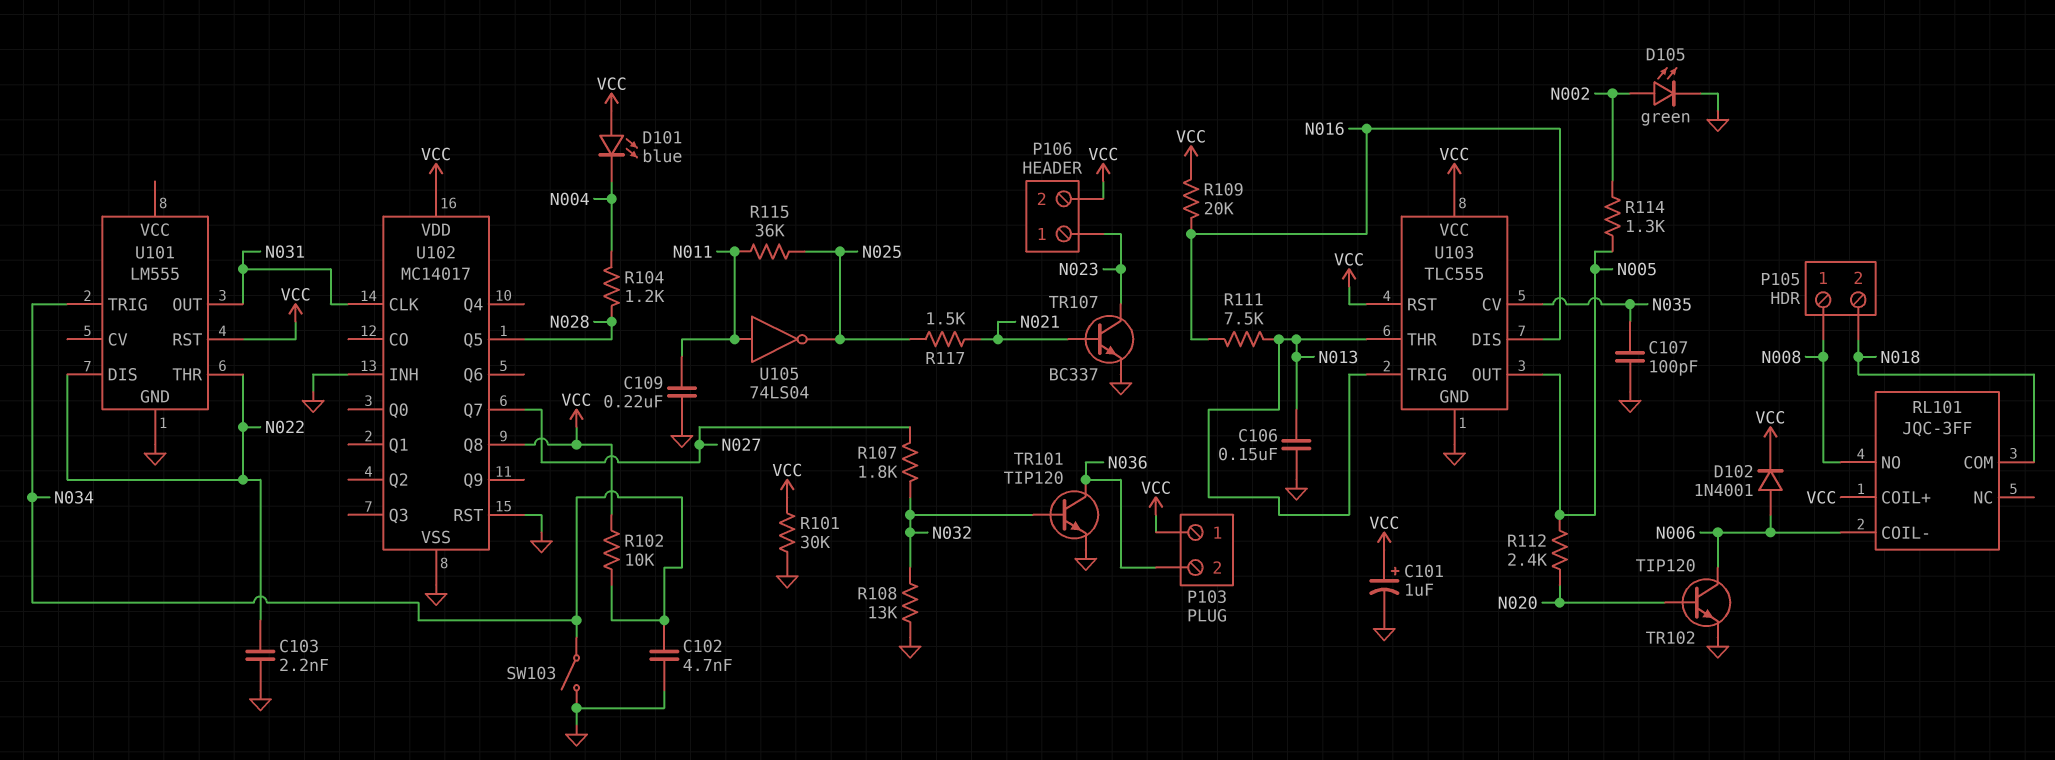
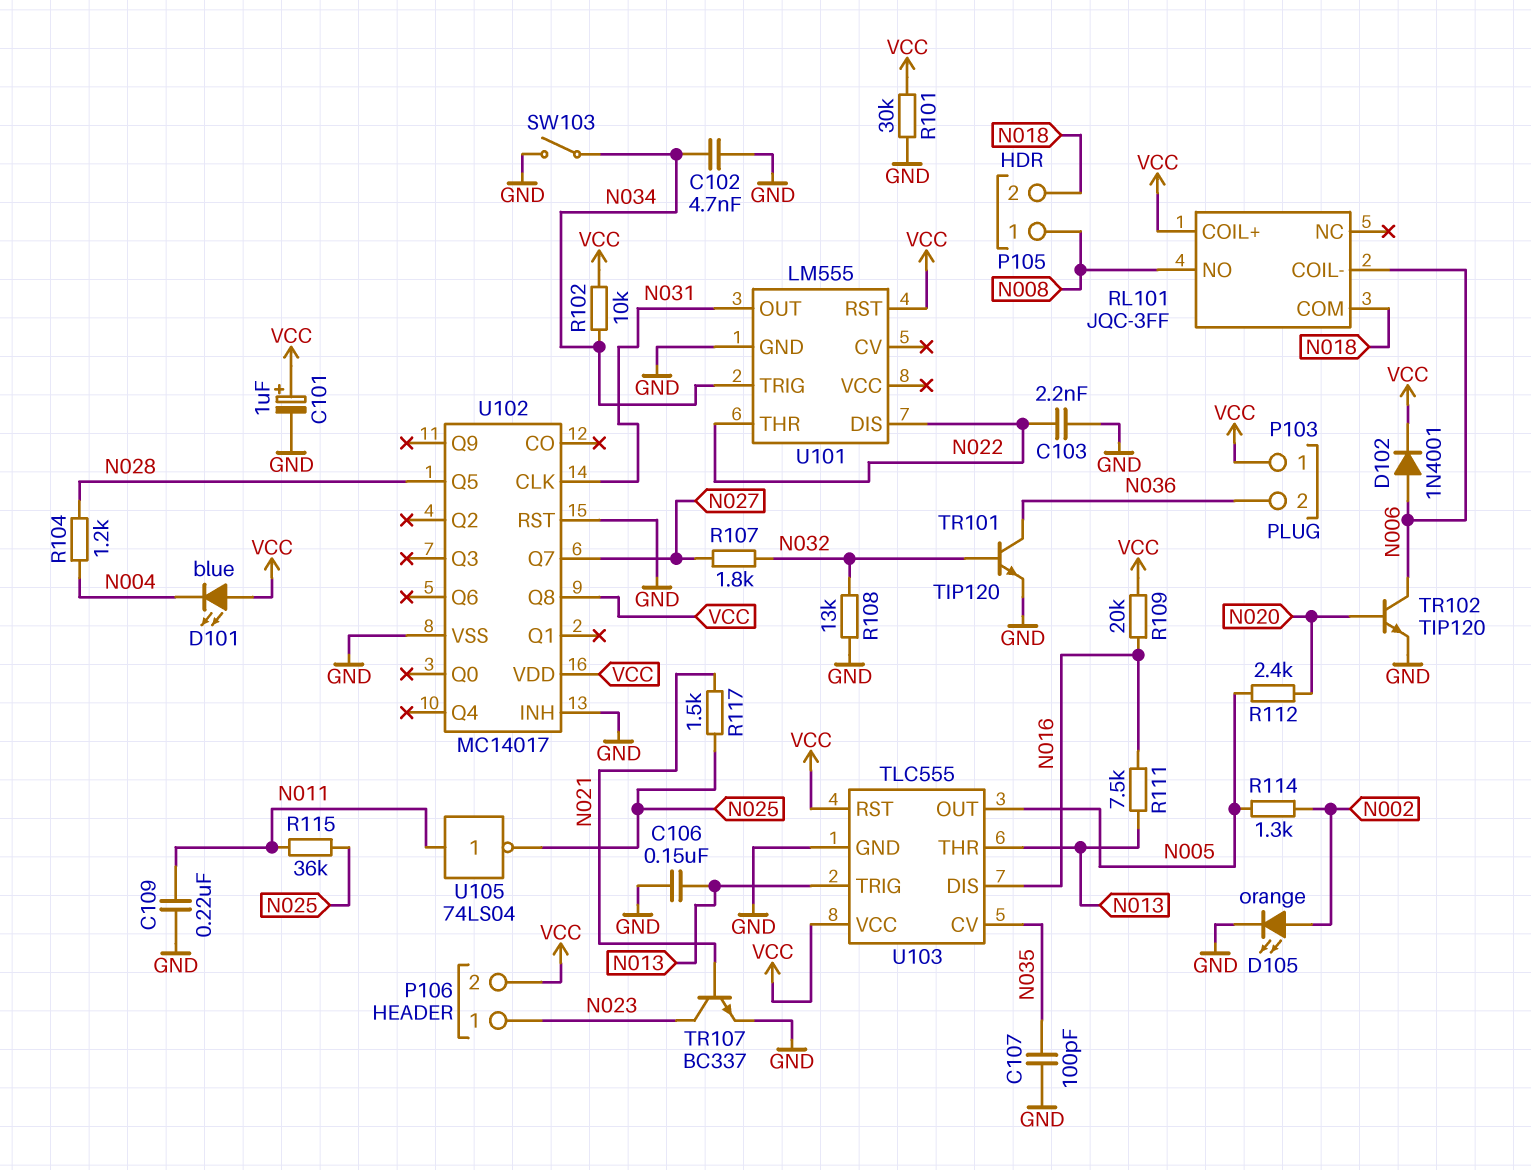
D105: LED green (A N002, K GND) -> LED orange (A N002, K GND)

